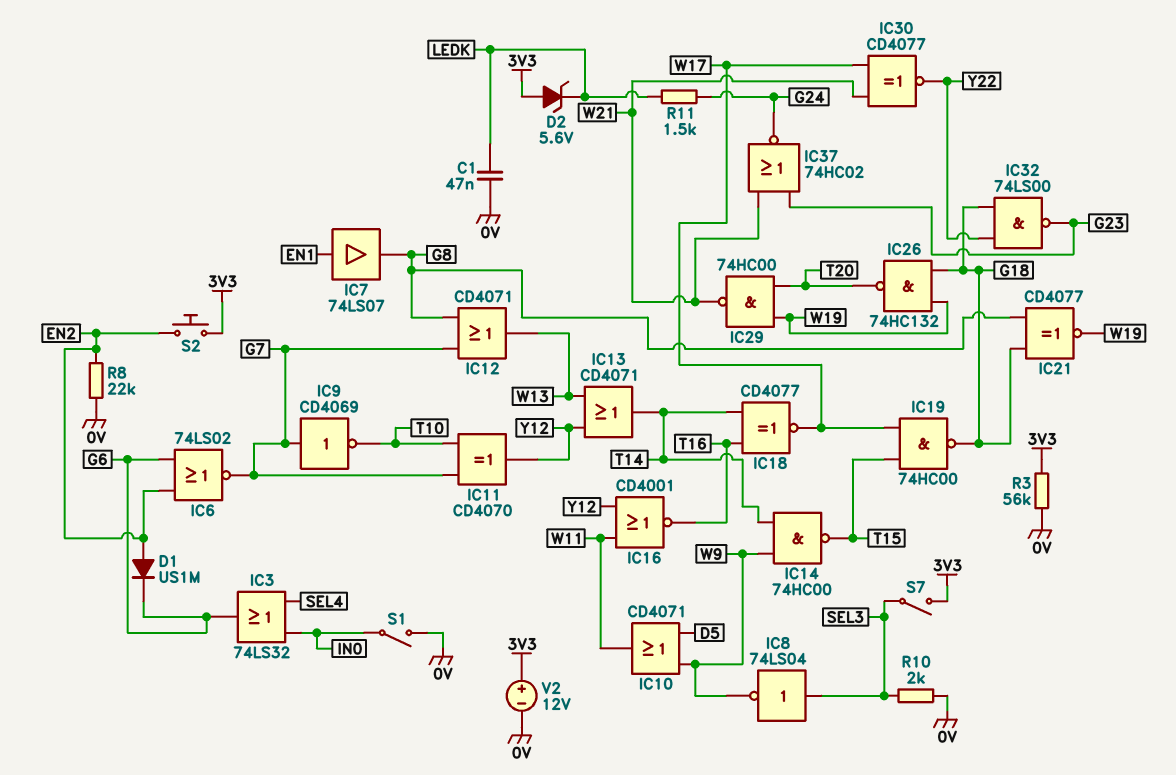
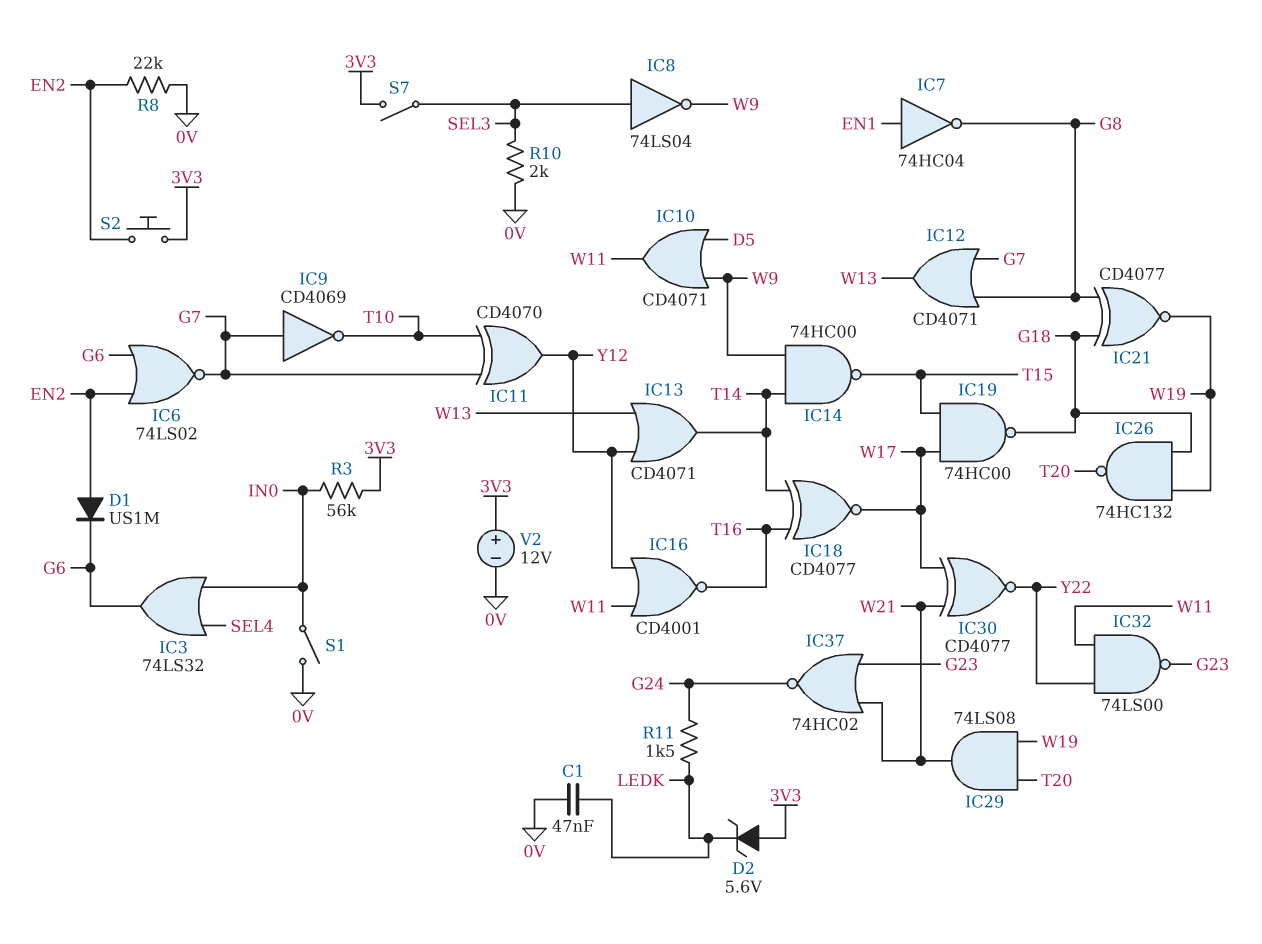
IC7: buffer 74LS07 (in EN1, out G8) -> NOT 74HC04 (in EN1, out G8)
IC29: NAND 74HC00 (in T20, in W19, out W21) -> AND 74LS08 (in T20, in W19, out W21)
IC32: NAND 74LS00 (in G18, in Y22, out G23) -> NAND 74LS00 (in W11, in Y22, out G23)
R3: 56k (0V, 3V3) -> 56k (3V3, IN0)

